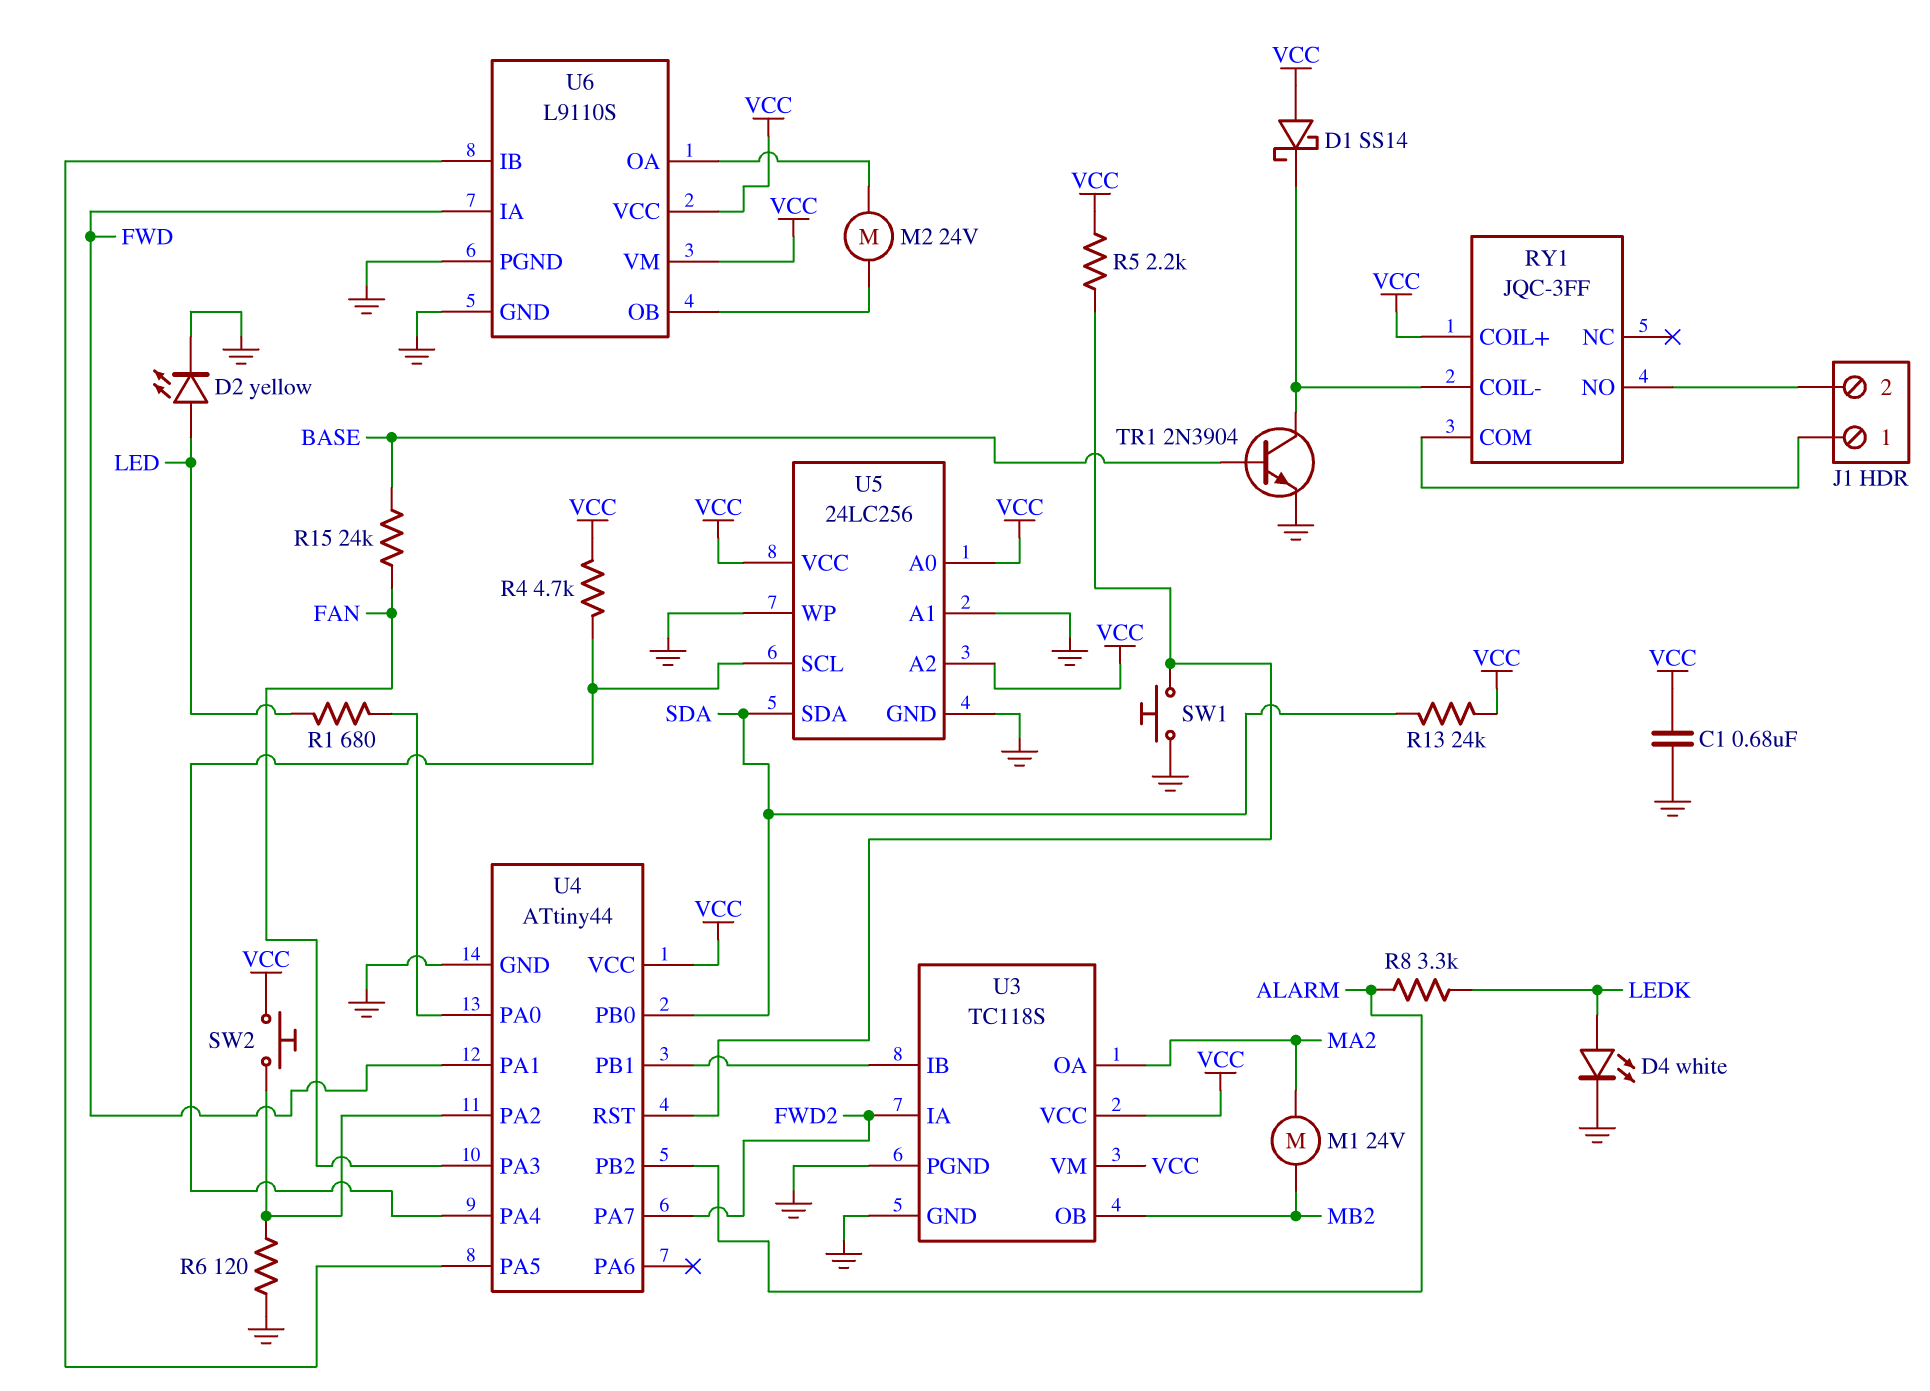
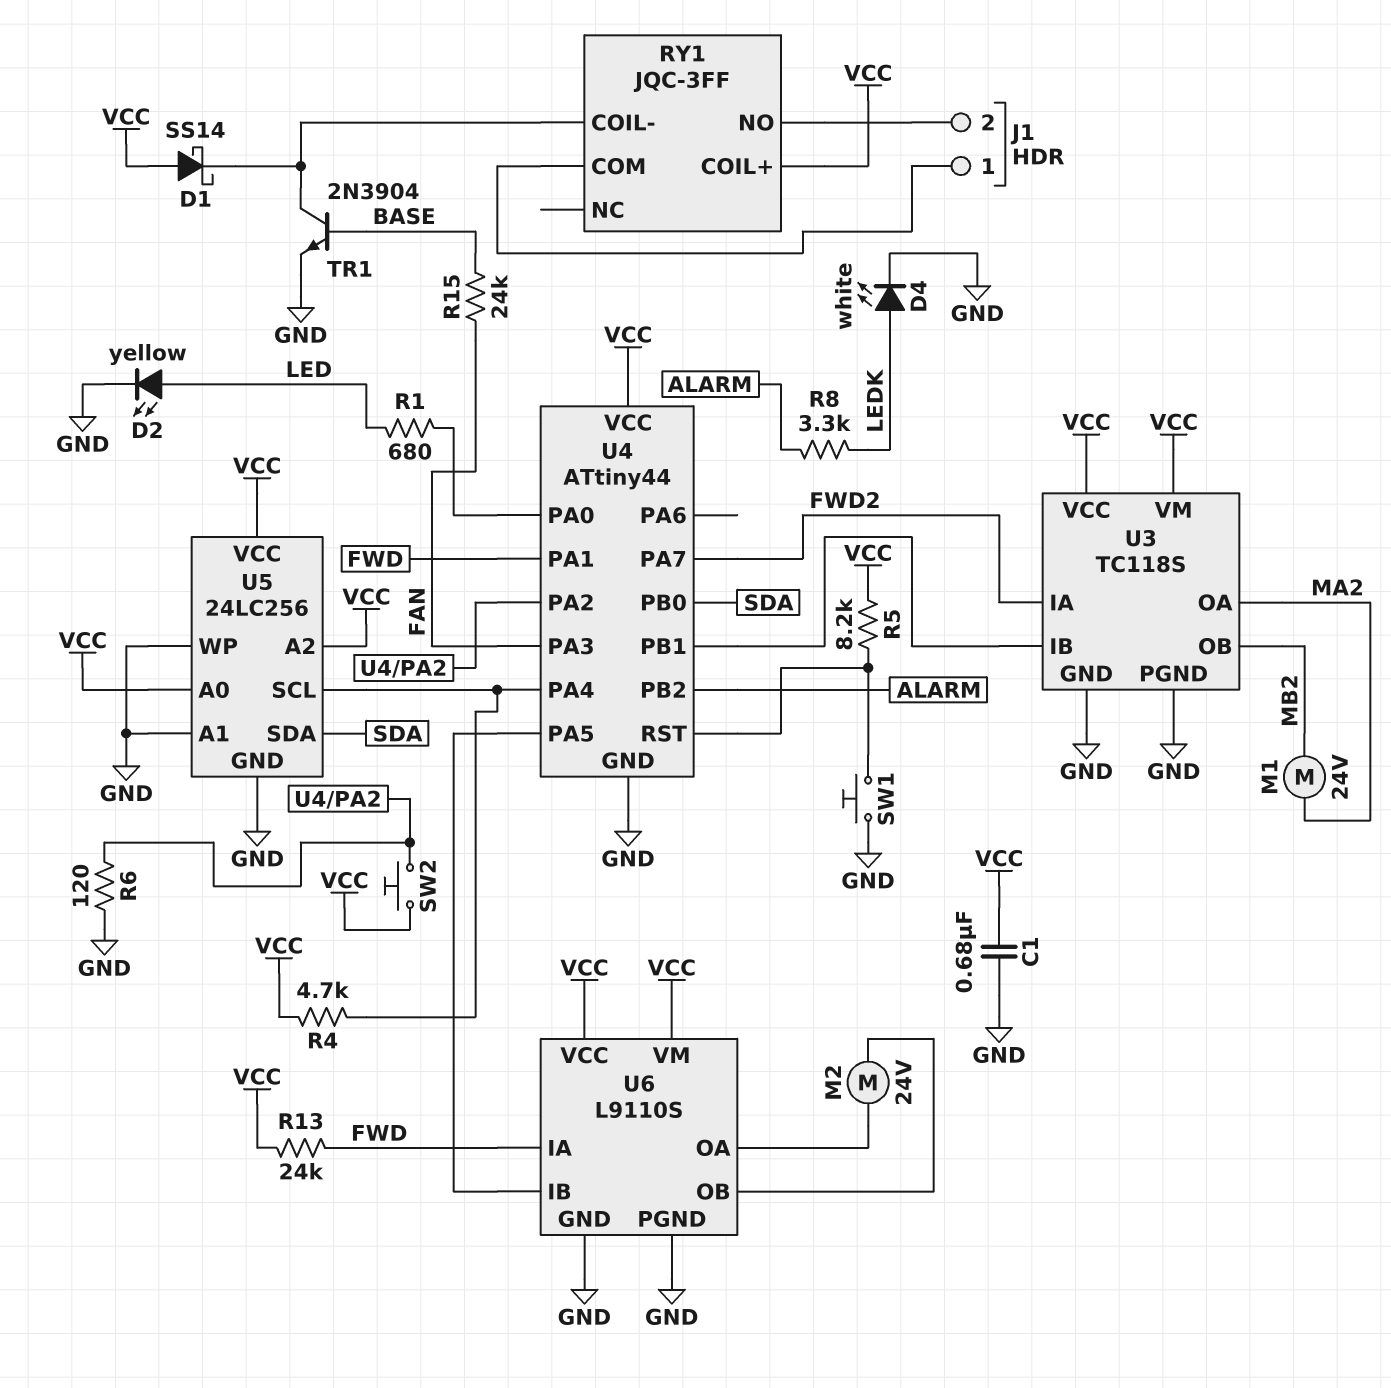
R5: 2.2k (U4/RST, VCC) -> 8.2k (U4/RST, VCC)
R13: 24k (SDA, VCC) -> 24k (FWD, VCC)

